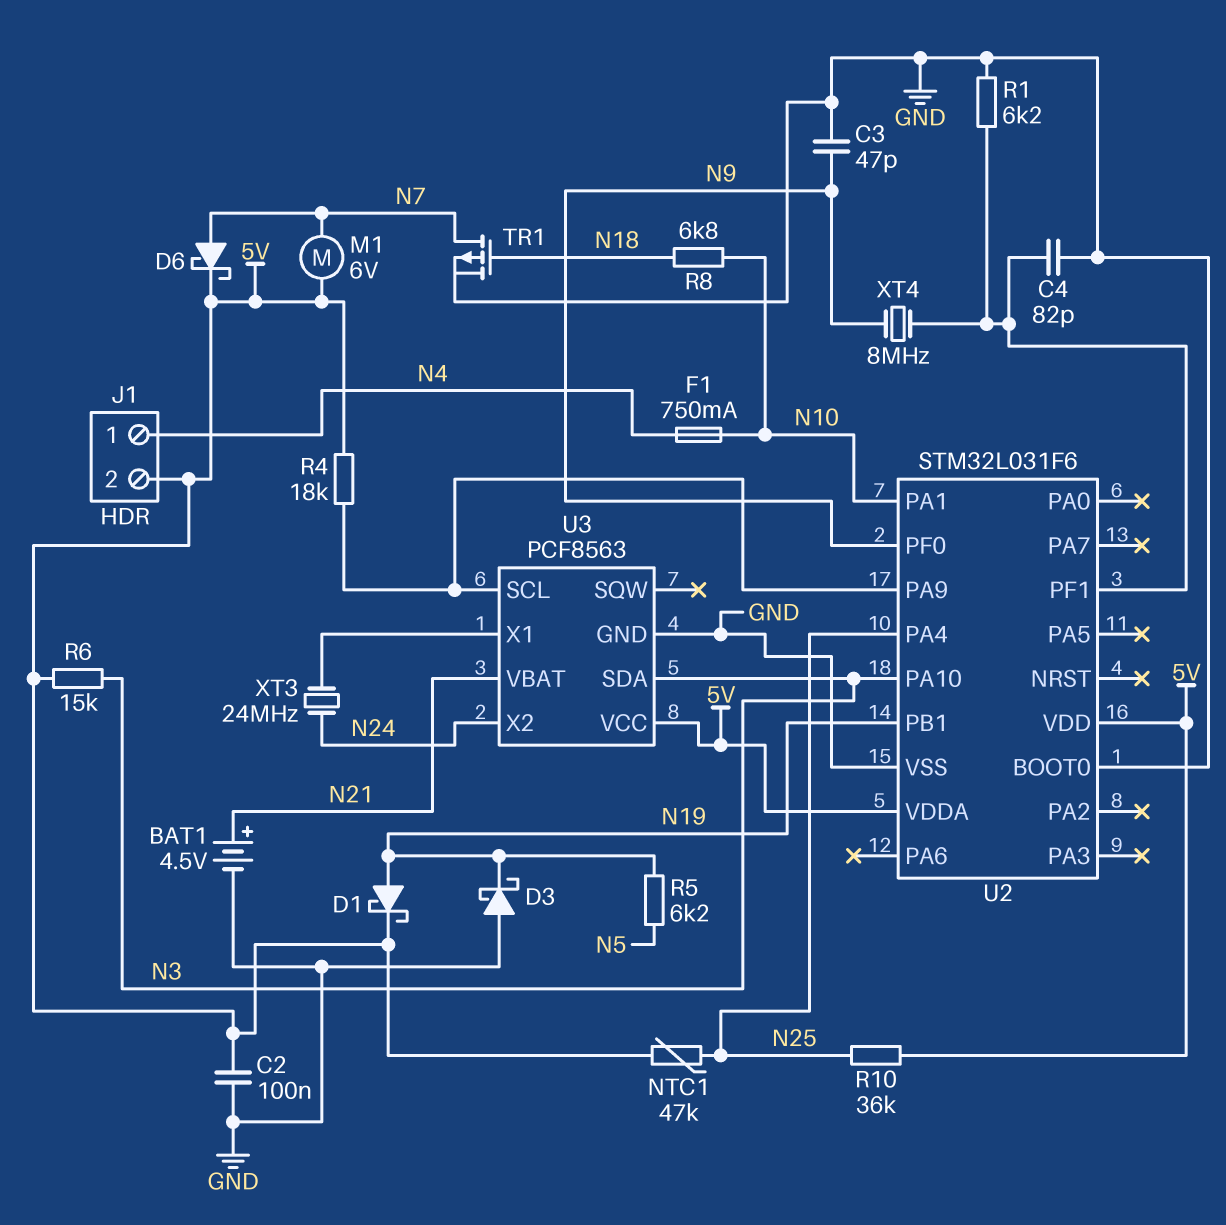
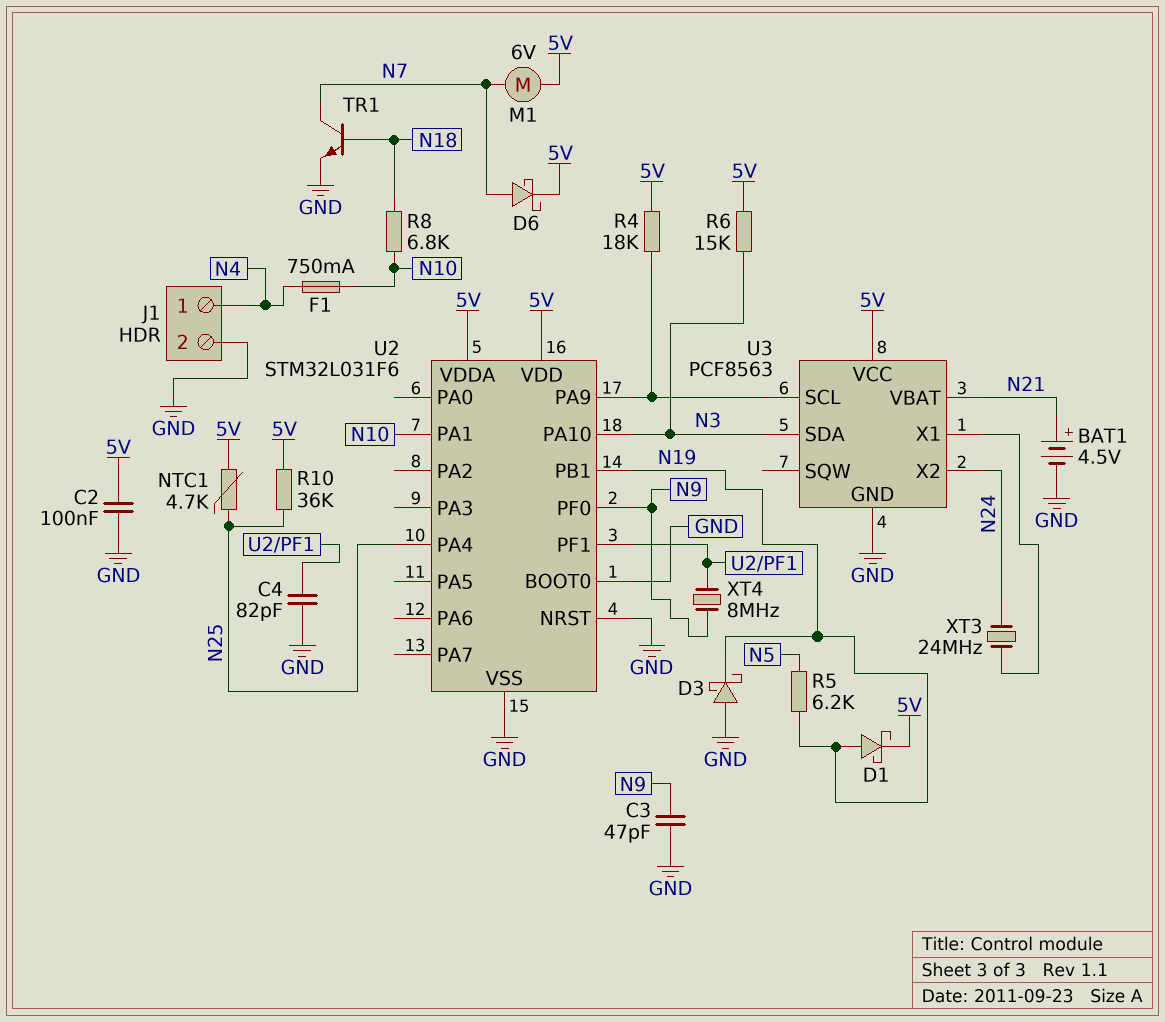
J1 pin 2: 5V -> GND
NTC1: 47k (5V, N25) -> 4.7k (5V, N25)
R1: 6.2k (GND, U2/PF1) -> none
TR1: PMOS (G N18, D N7, S GND) -> NPN (B N18, C N7, E GND)
U2 pin NRST: none -> GND

